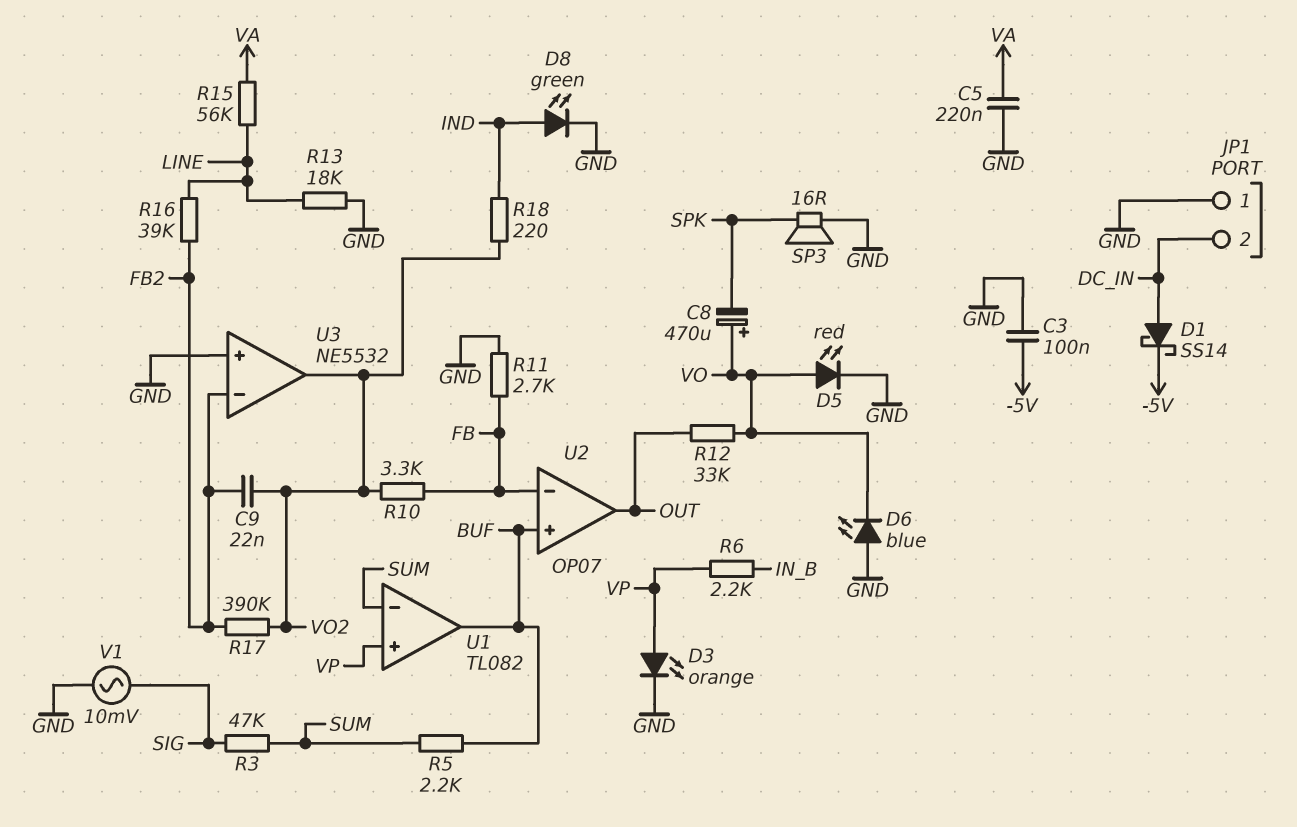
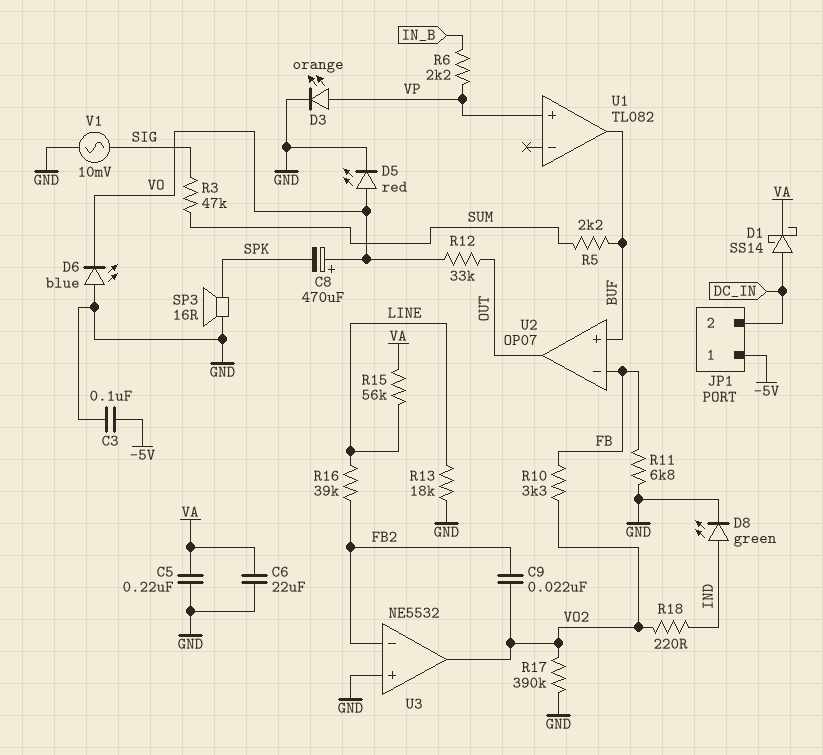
C6: none -> 22uF (GND, VA)
D1: schottky SS14 (A DC_IN, K -5V) -> schottky SS14 (A DC_IN, K VA)
JP1 pin 1: GND -> -5V
R11: 2.7k (FB, GND) -> 6.8k (FB, GND)
R17: 390k (FB2, VO2) -> 390k (GND, VO2)
U1 pin in-: SUM -> none

